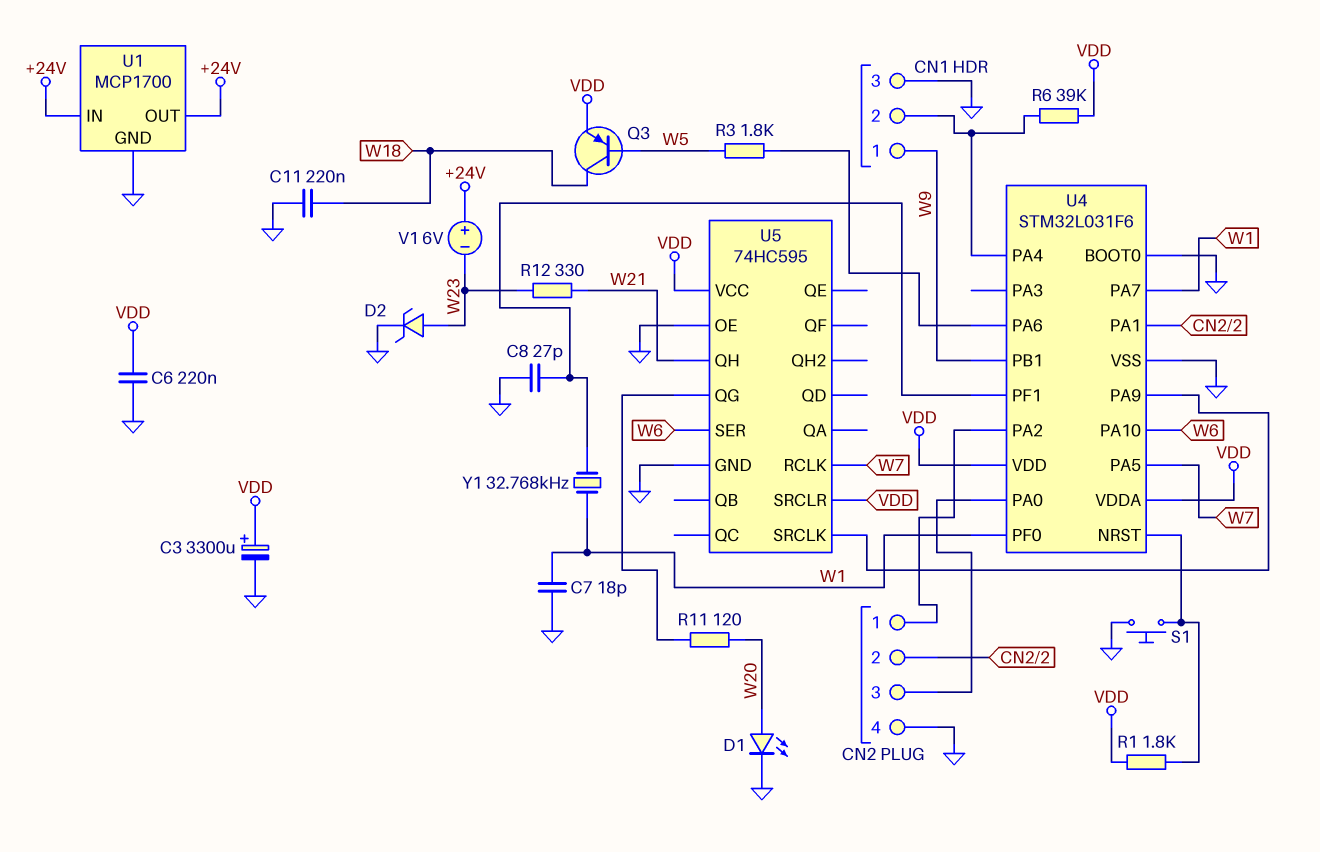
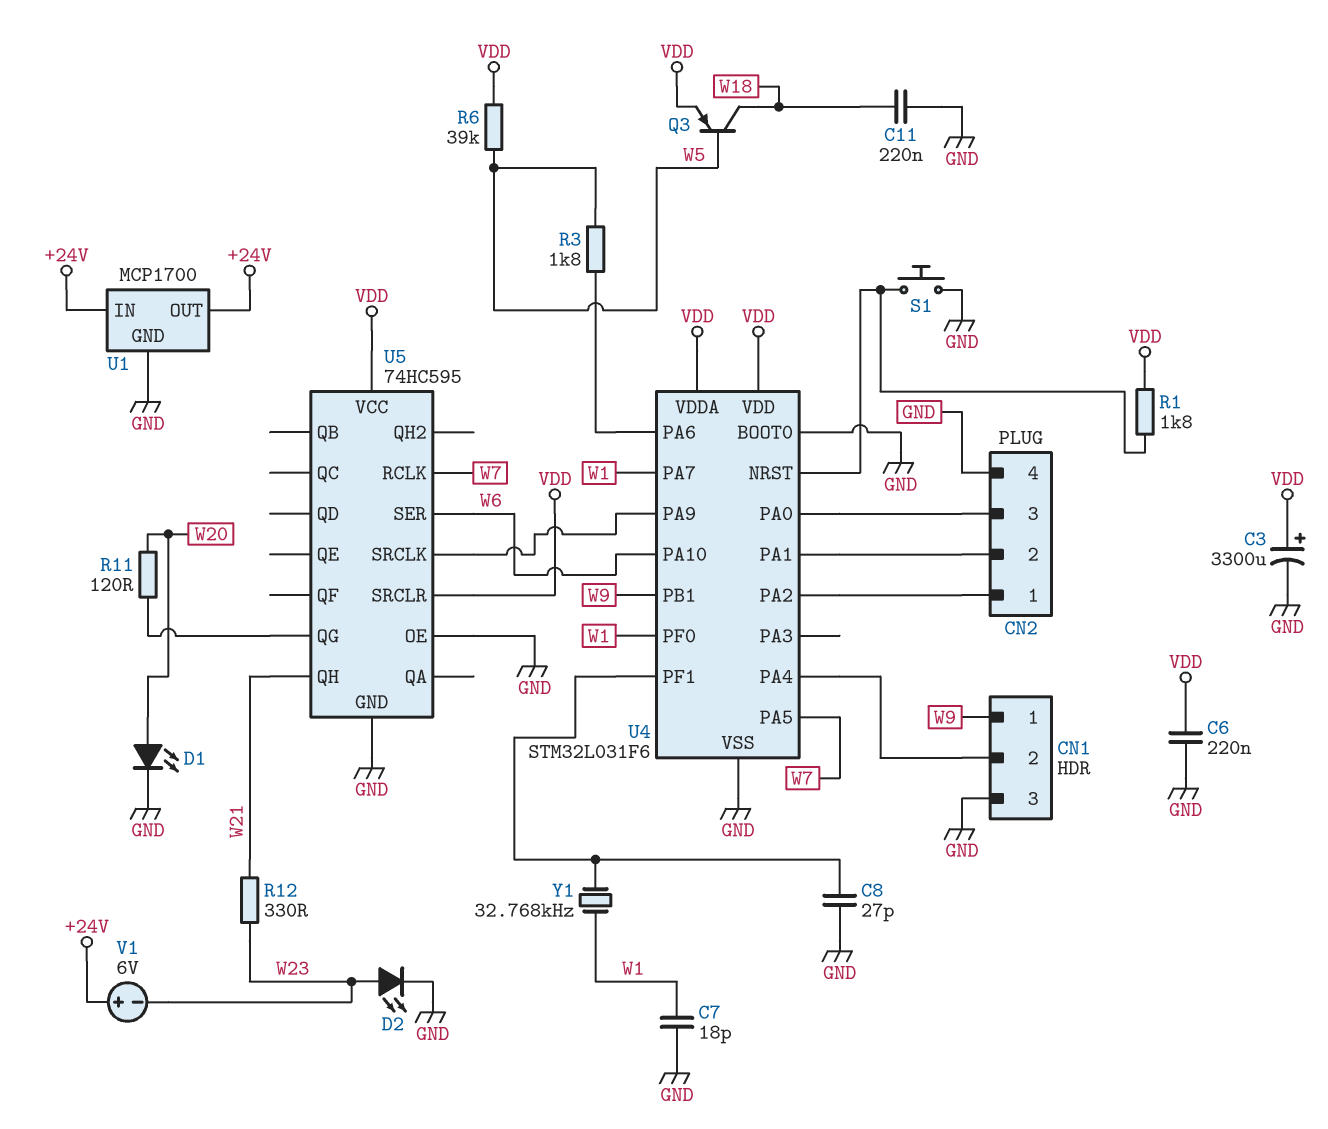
D2: zener (A W23, K GND) -> LED (A W23, K GND)
R6: 39k (CN1/2, VDD) -> 39k (VDD, W5)

